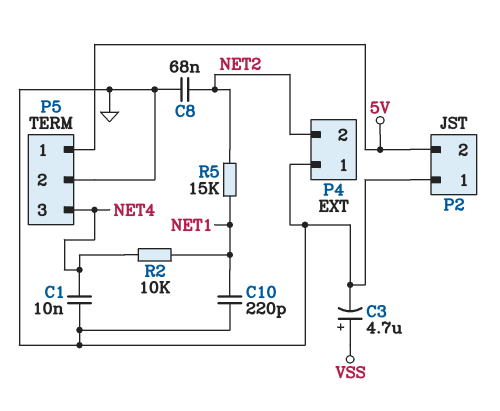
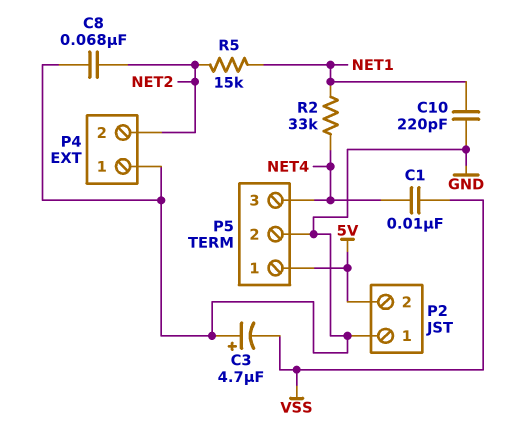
C1: 10nF (GND, NET4) -> 10nF (NET4, VSS)
C3: 4.7uF (plus VSS, minus GND) -> 4.7uF (plus GND, minus VSS)
R2: 10k (NET1, NET4) -> 33k (NET1, NET4)

